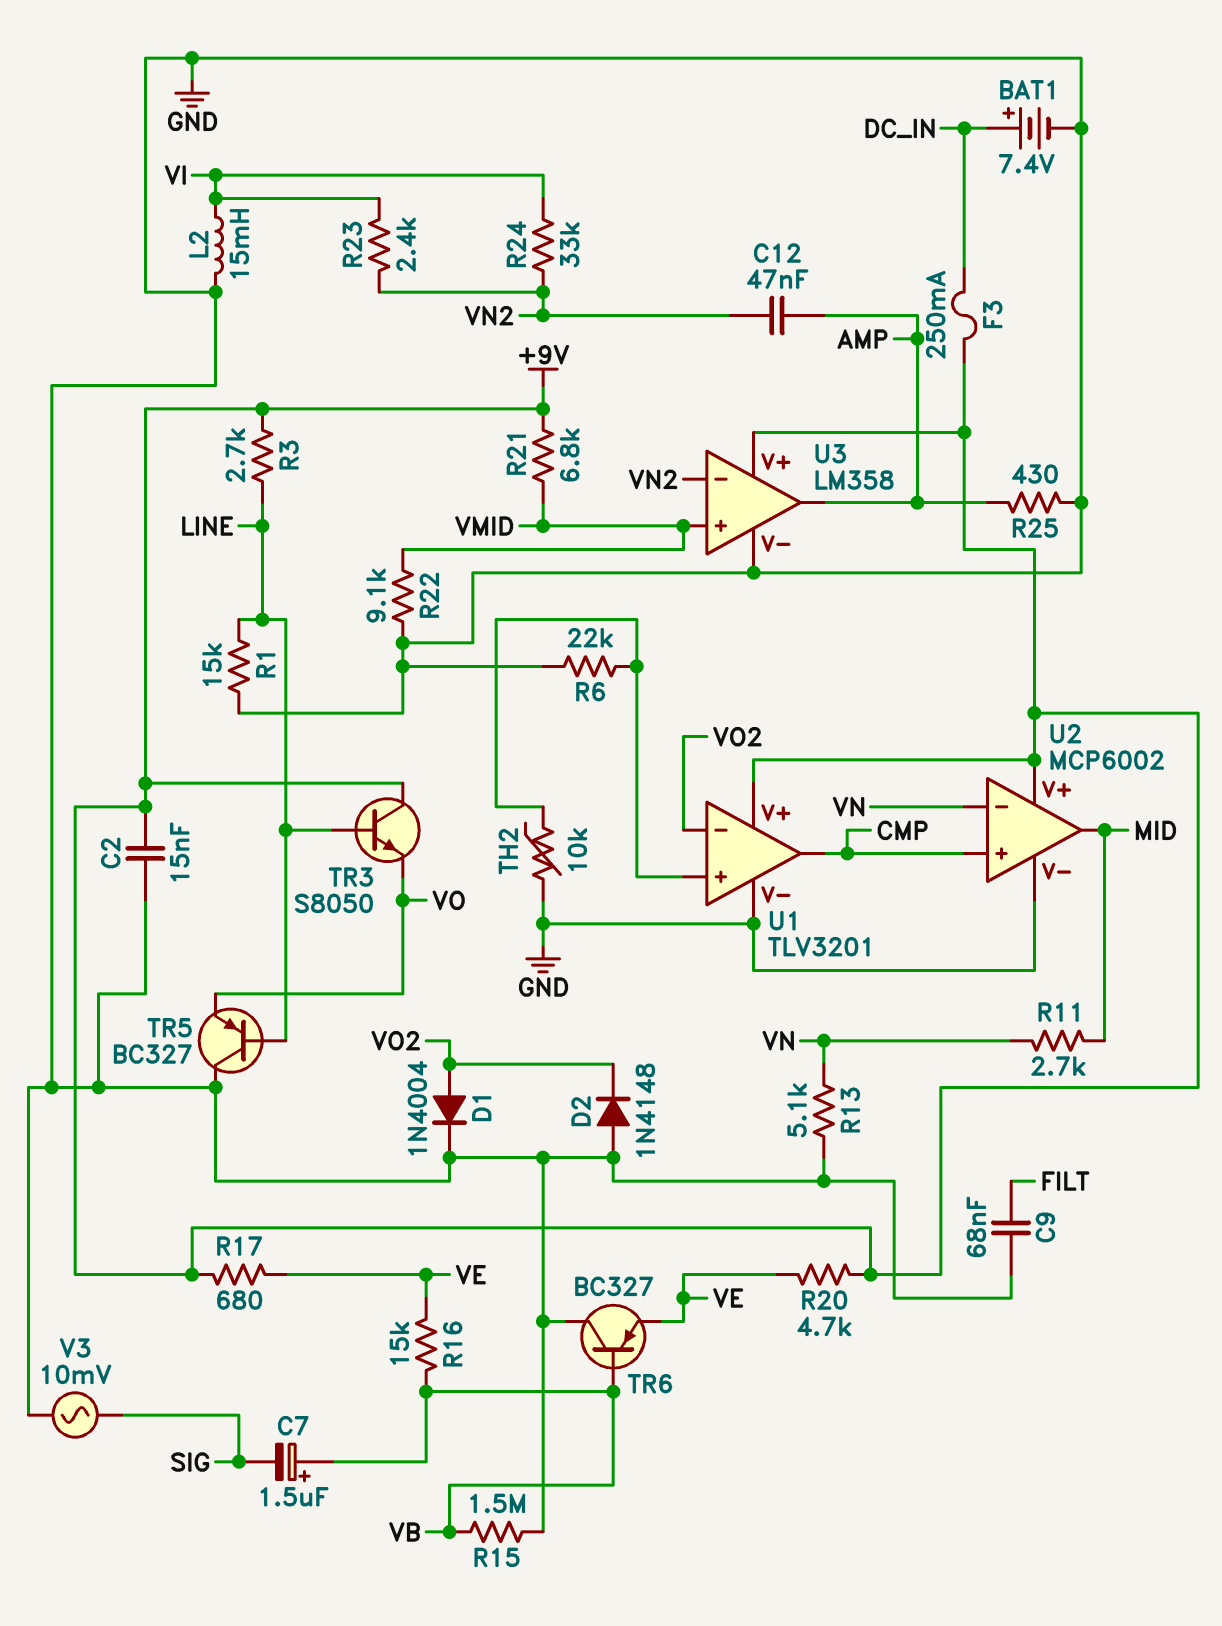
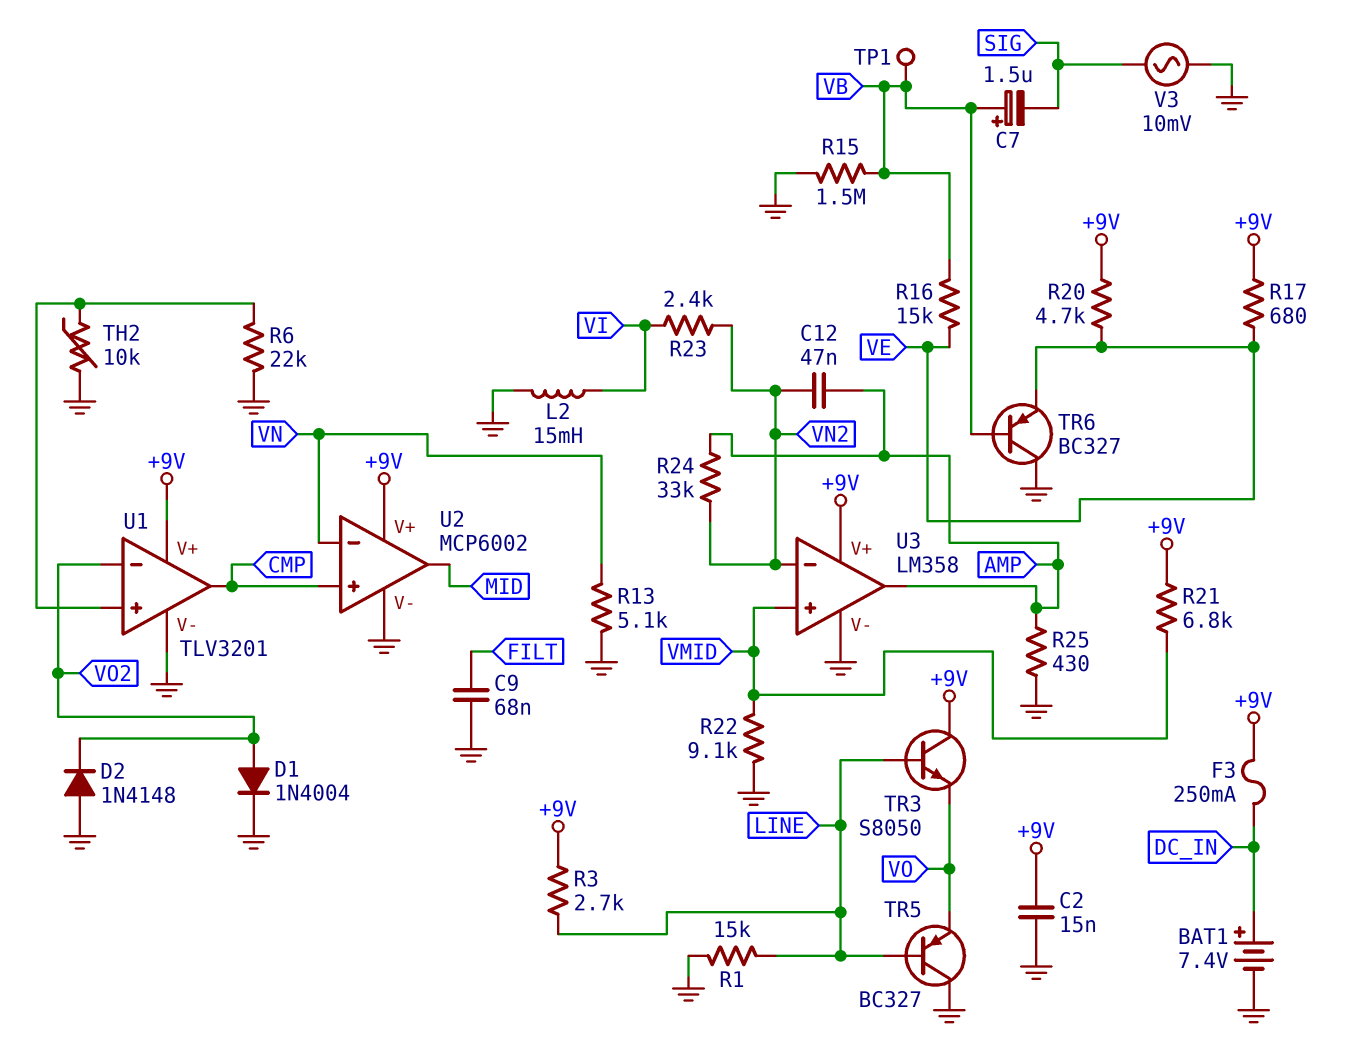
R11: 2.7k (MID, VN) -> none
R24: 33k (VI, VN2) -> 33k (AMP, VN2)
TP1: none -> test point (VB)

